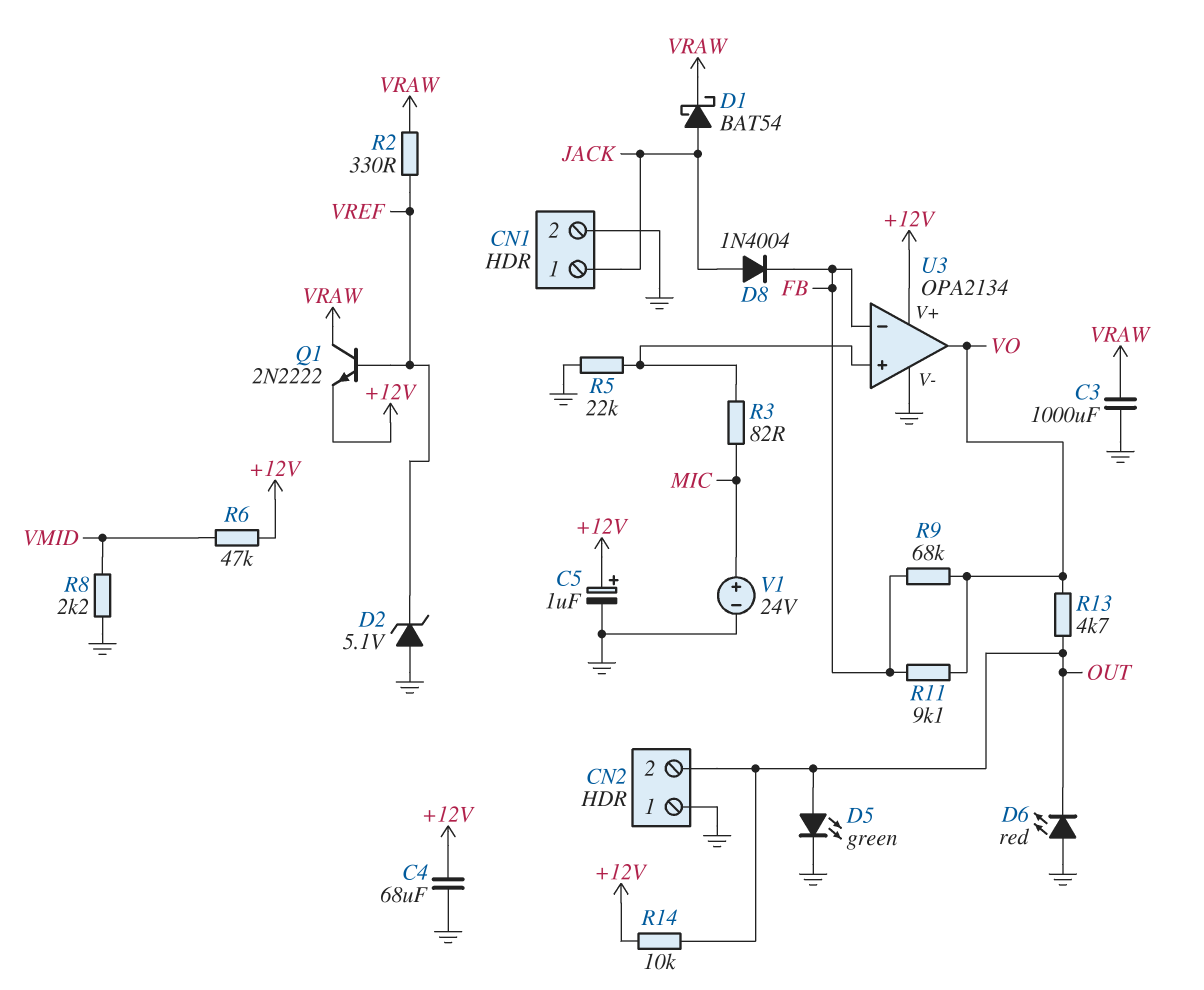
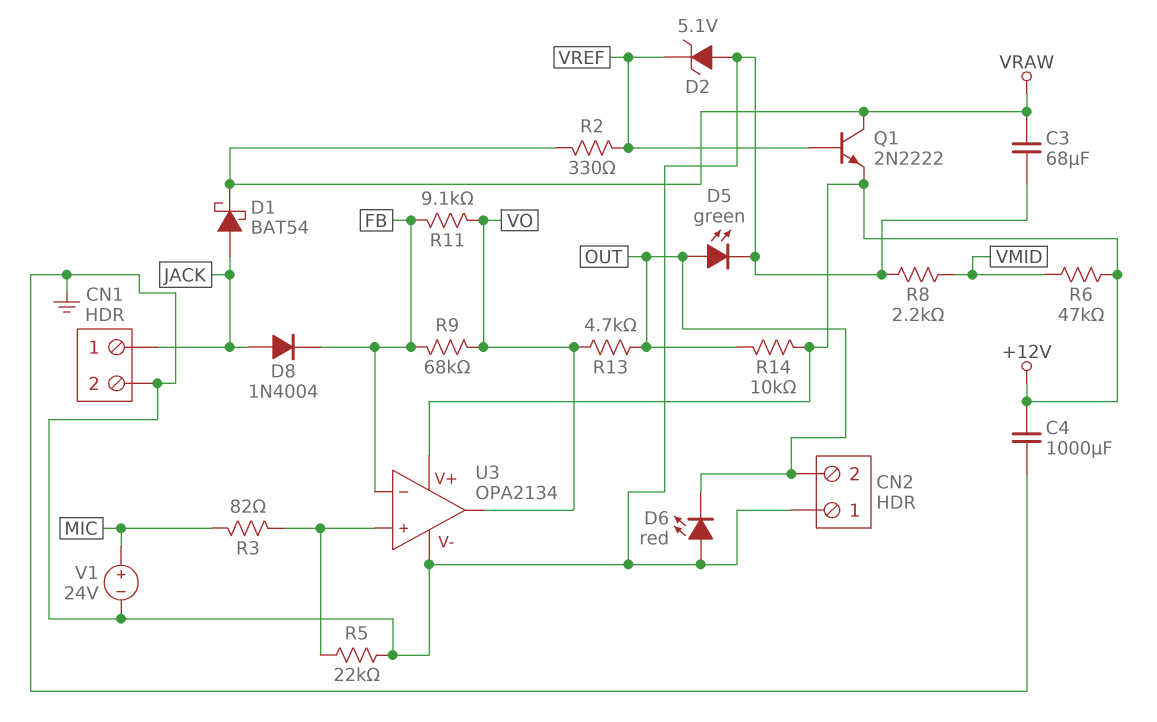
C3: 1000uF (GND, VRAW) -> 68uF (GND, VRAW)
C4: 68uF (+12V, GND) -> 1000uF (+12V, GND)
C5: 1uF (plus +12V, minus GND) -> none

